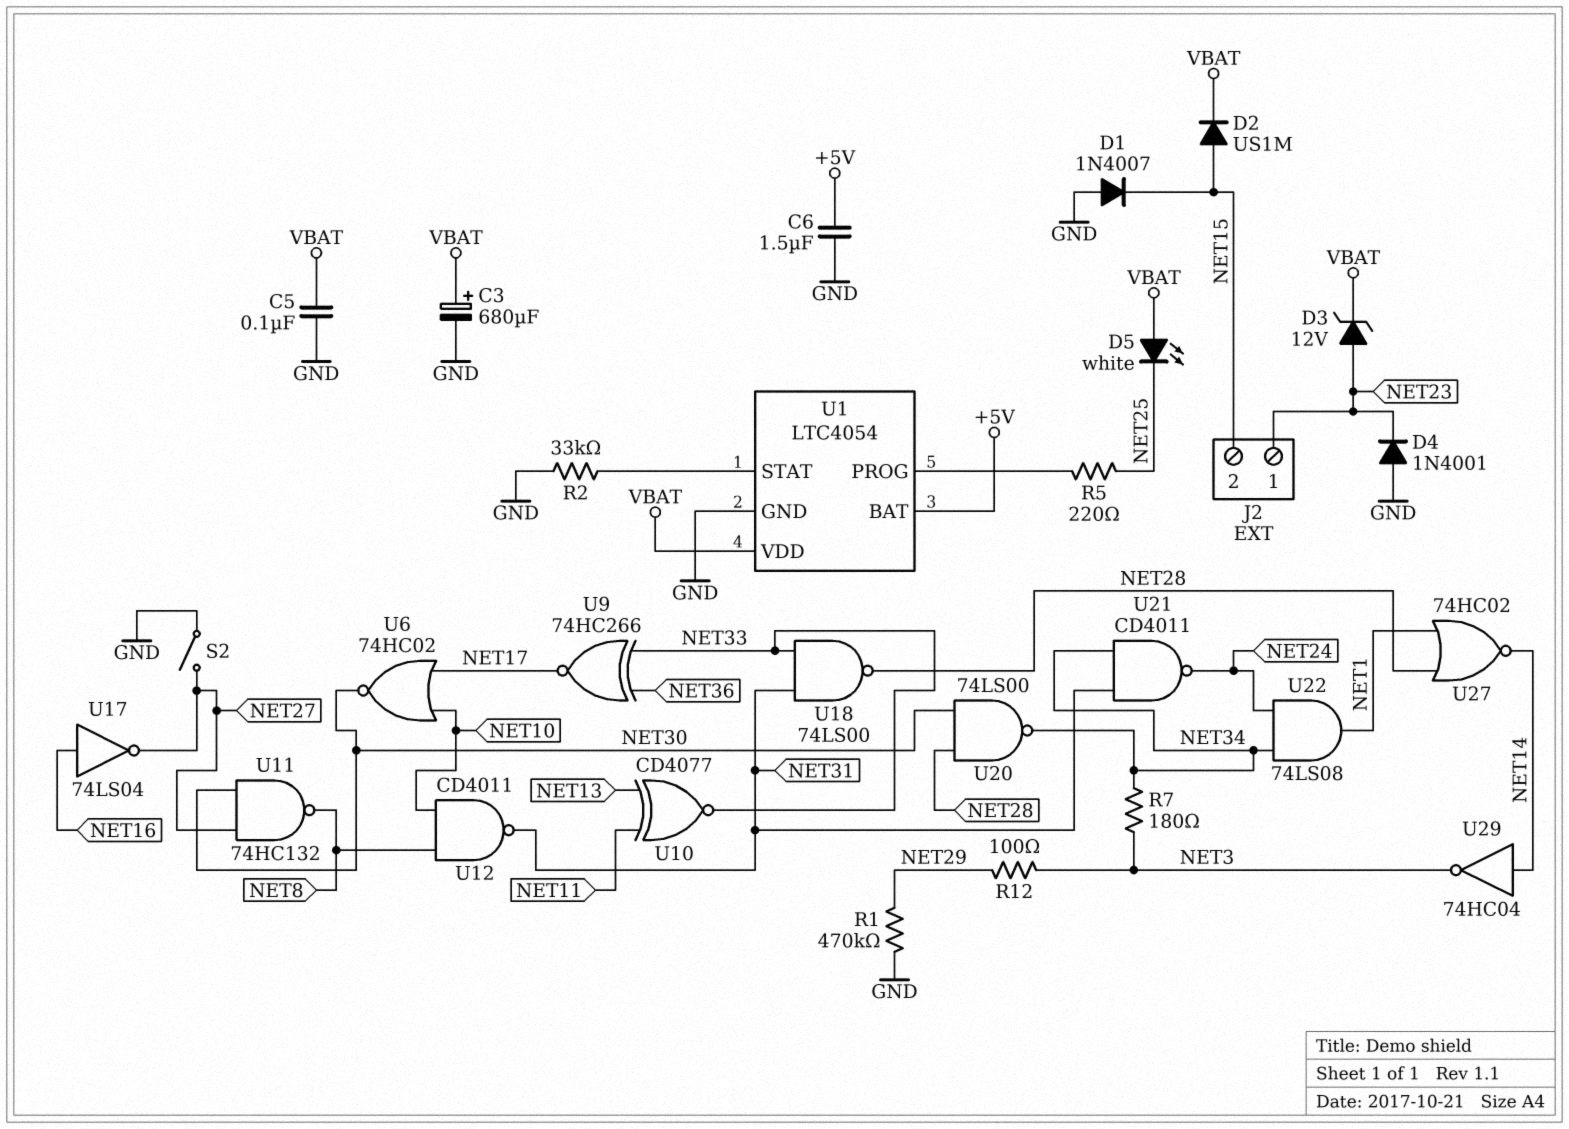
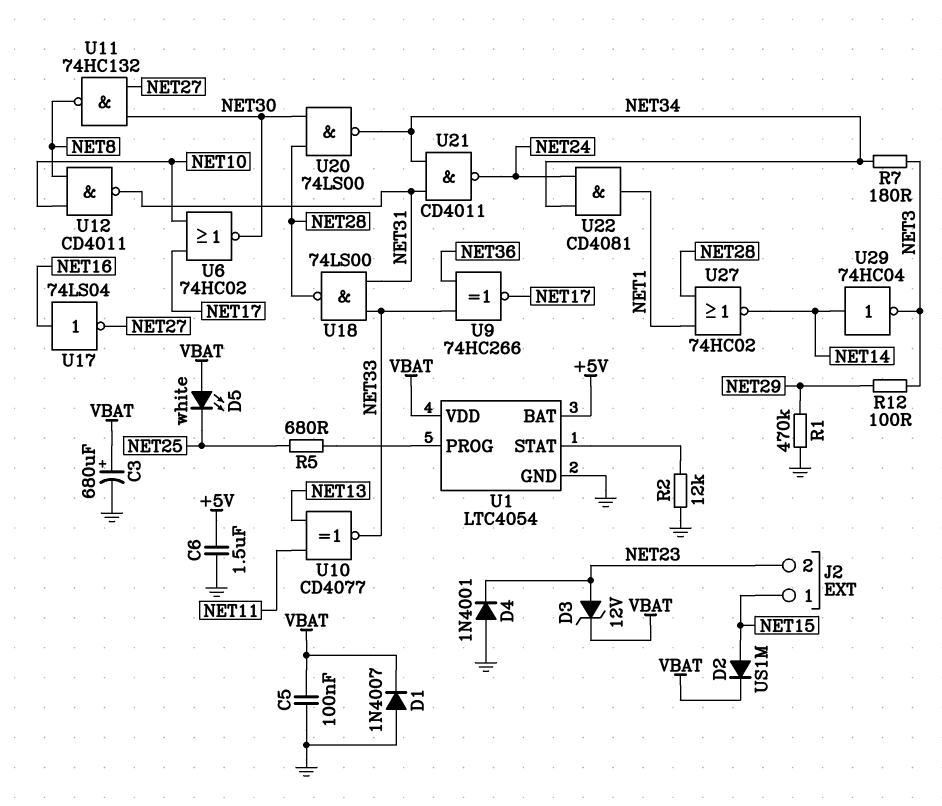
D1: diode 1N4007 (A GND, K NET15) -> diode 1N4007 (A GND, K VBAT)
J2 pin 1: NET23 -> NET15
J2 pin 2: NET15 -> NET23
R2: 33k (GND, U1/STAT) -> 12k (GND, U1/STAT)
R5: 220 (NET25, U1/PROG) -> 680 (NET25, U1/PROG)
S2: switch (GND, NET27) -> none
U22: AND 74LS08 (in NET24, in NET34, out NET1) -> AND CD4081 (in NET24, in NET34, out NET1)

